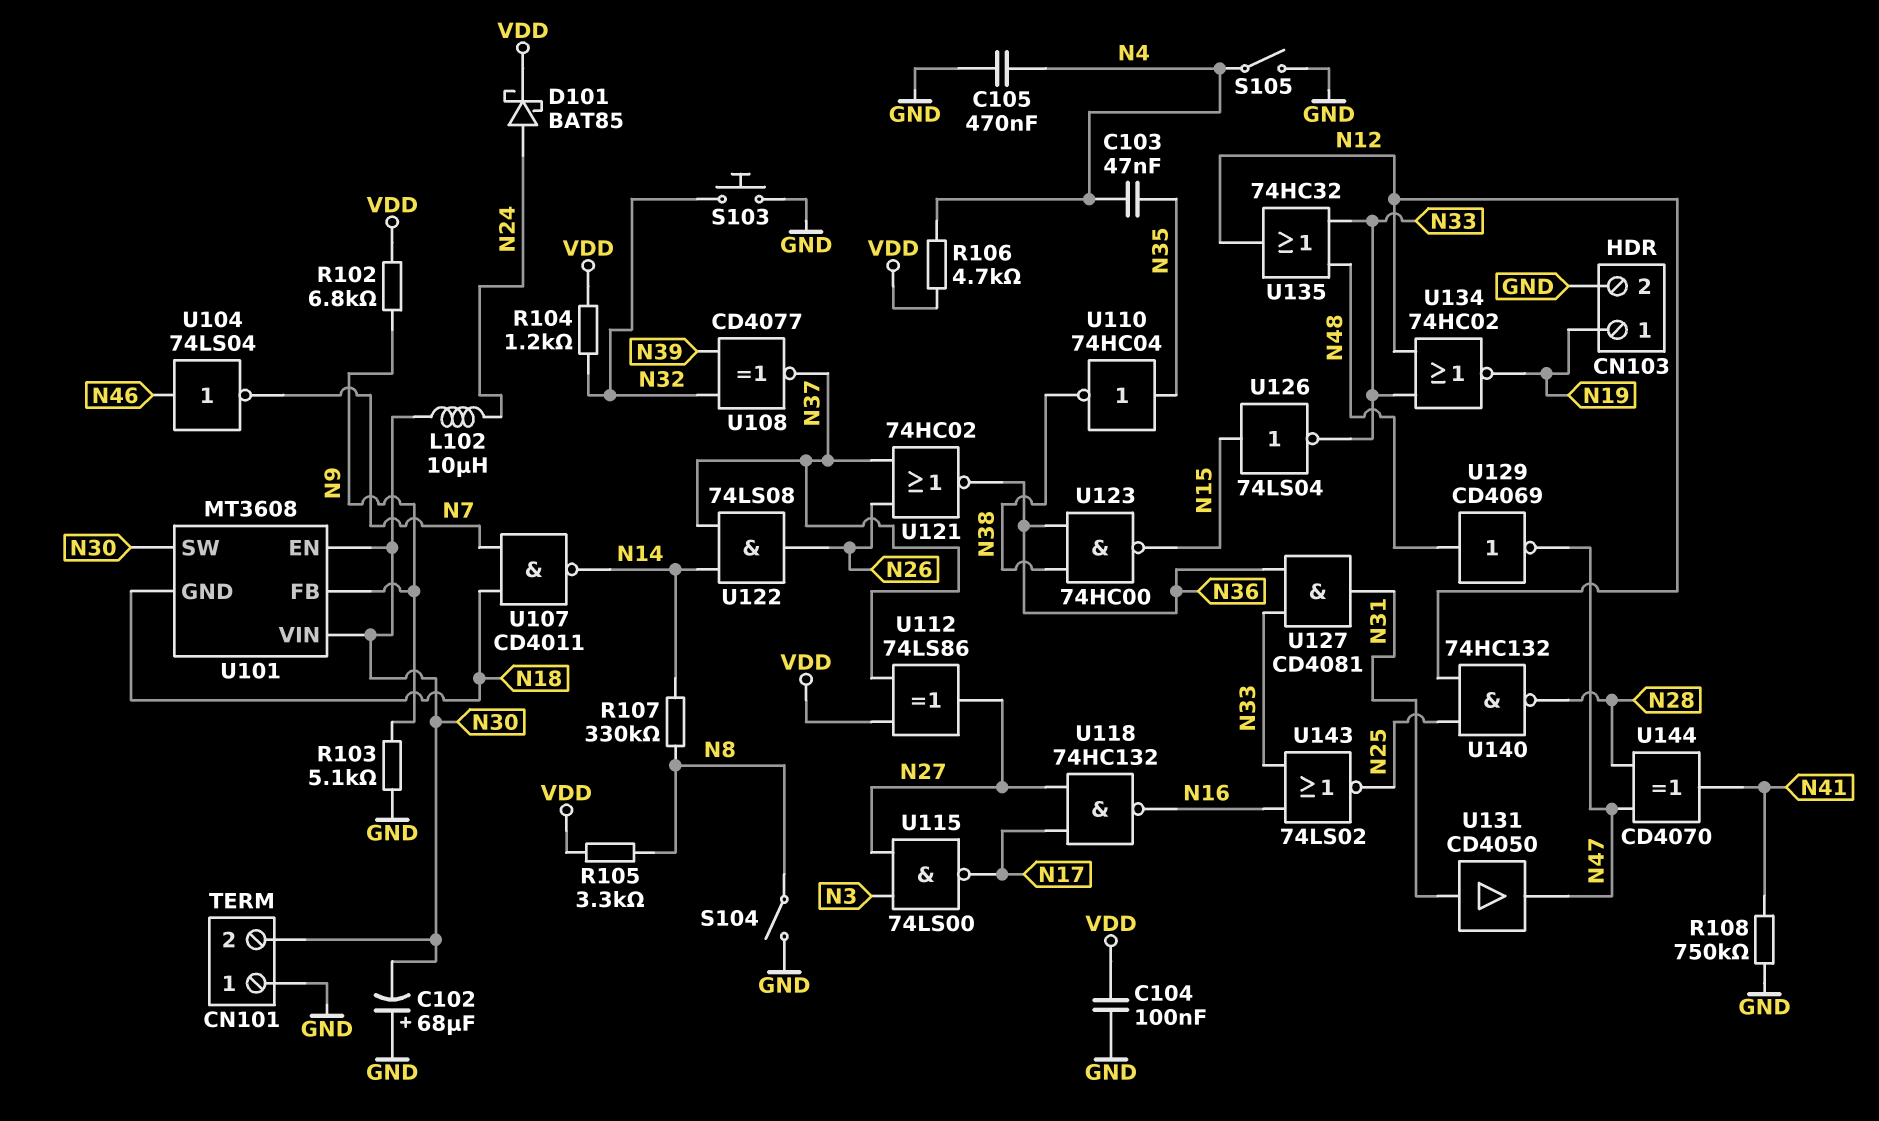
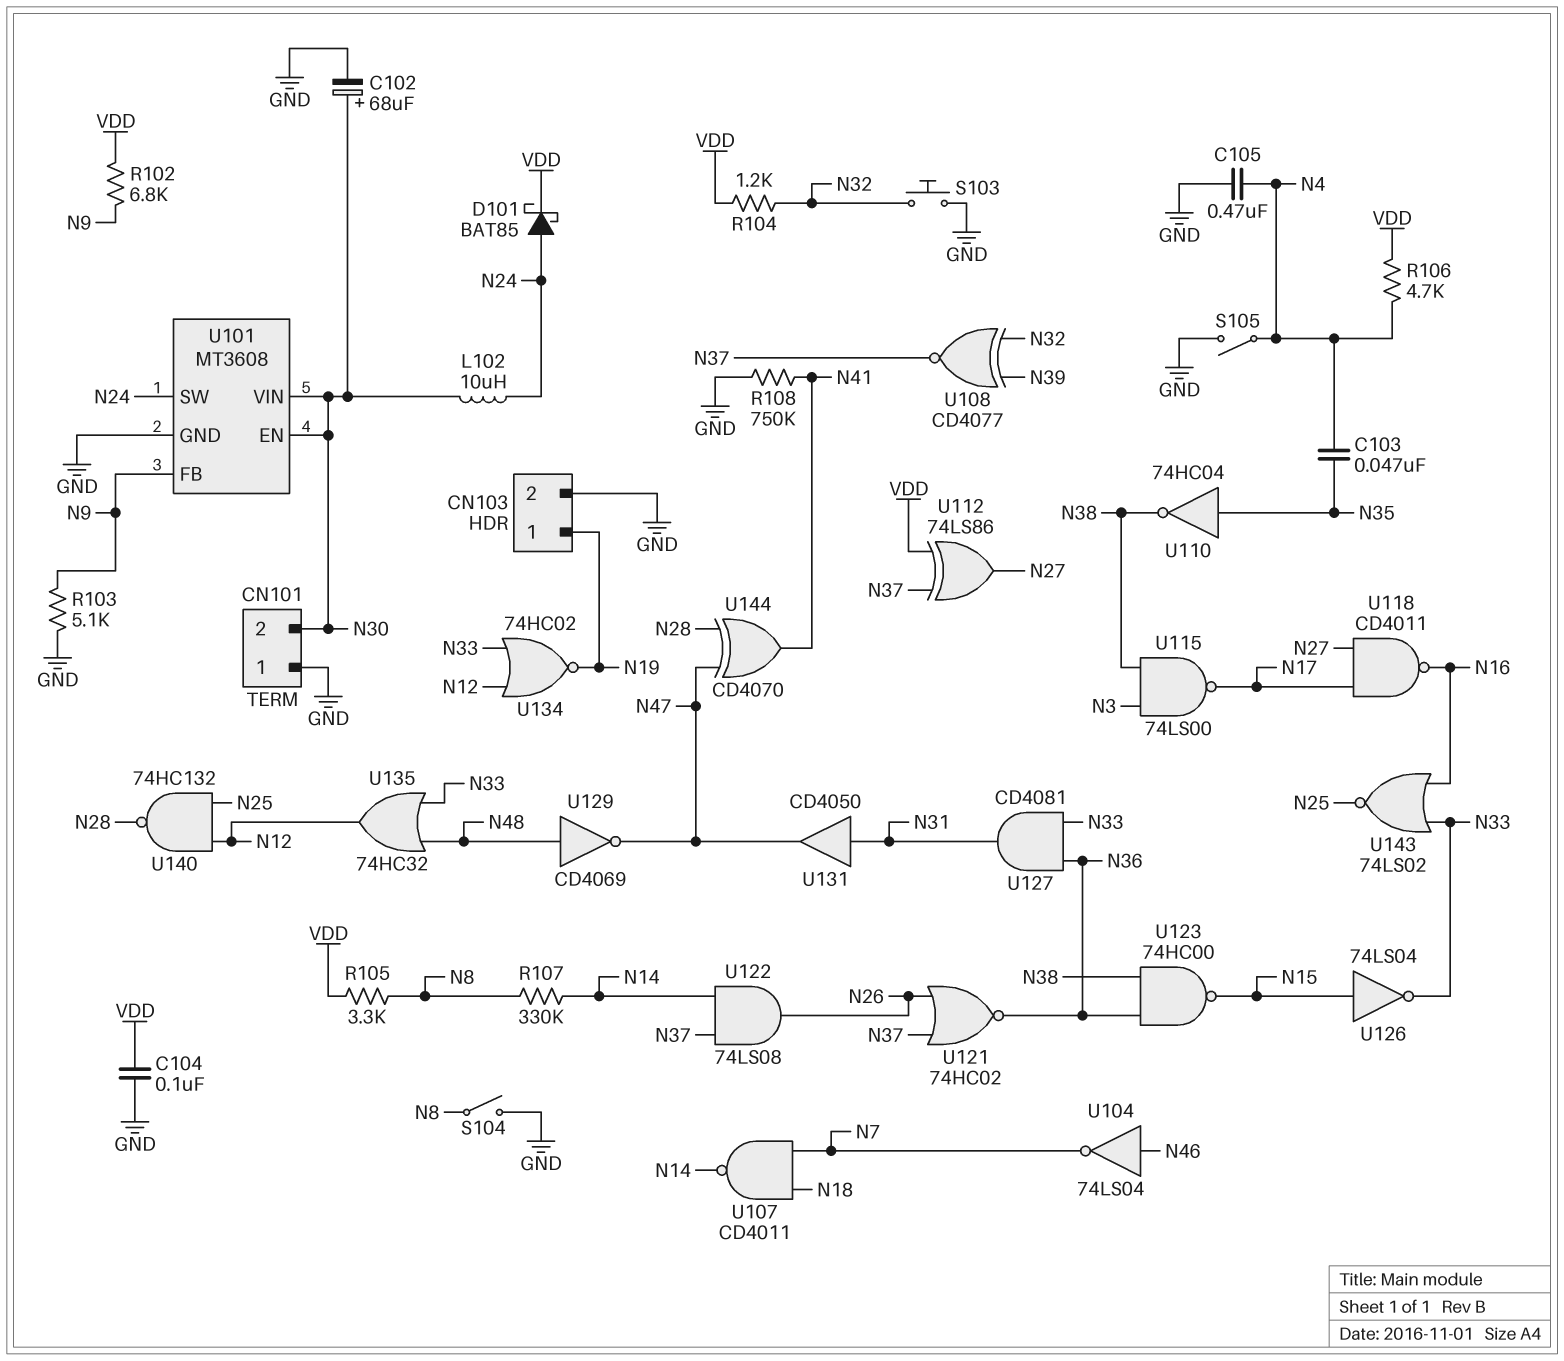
C102: 68uF (plus GND, minus N30) -> 68uF (plus N30, minus GND)
U101 pin GND: N18 -> GND
U101 pin SW: N30 -> N24
U115: NAND 74LS00 (in N3, in N27, out N17) -> NAND 74LS00 (in N3, in N38, out N17)
U118: NAND 74HC132 (in N17, in N27, out N16) -> NAND CD4011 (in N17, in N27, out N16)

